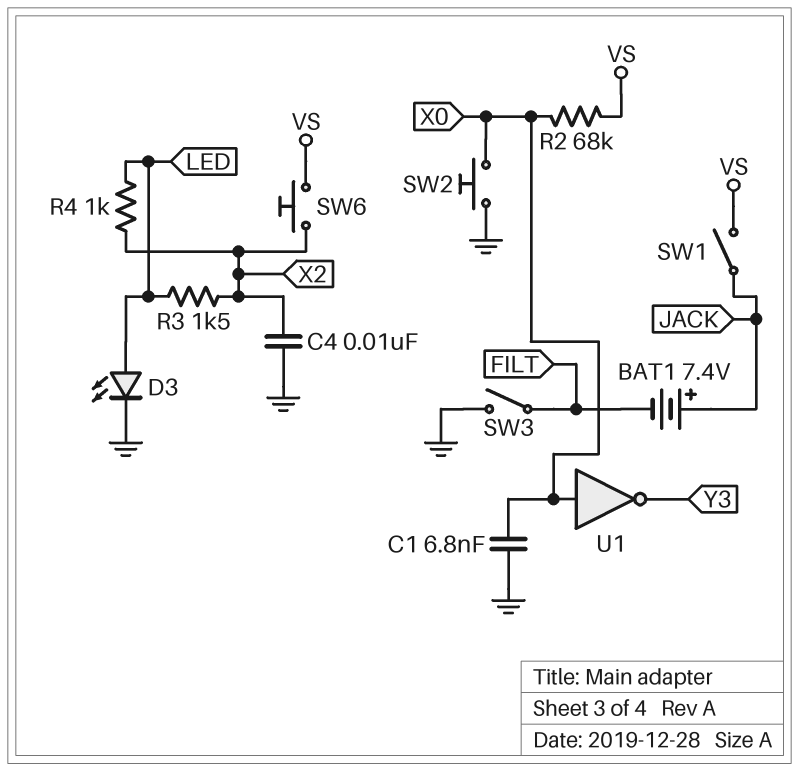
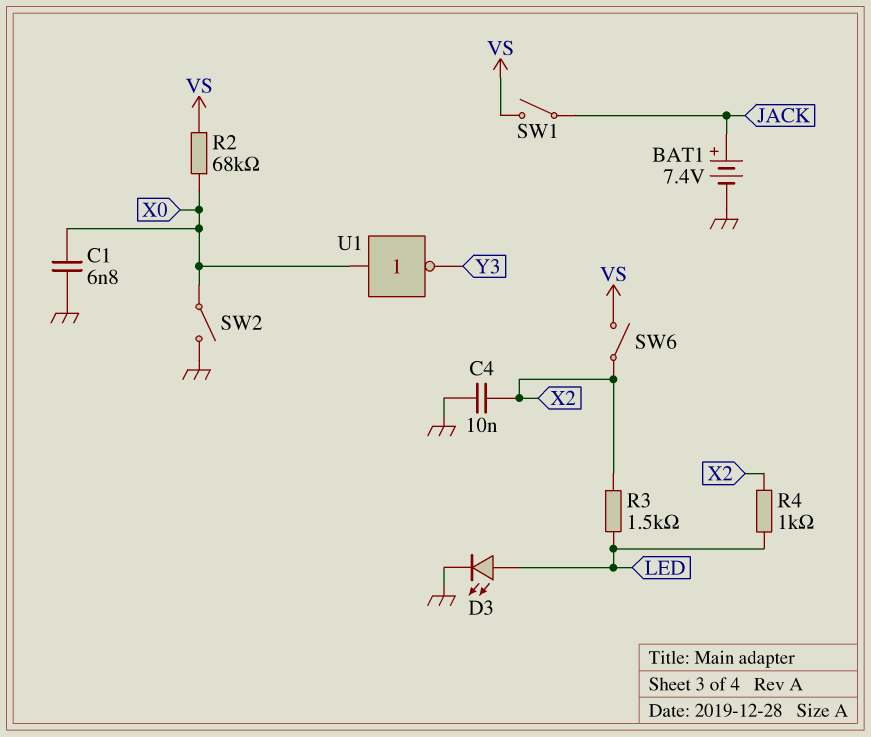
BAT1: 7.4V (plus JACK, minus FILT) -> 7.4V (plus JACK, minus GND)
SW2: button (GND, X0) -> switch (GND, X0)
SW3: switch (FILT, GND) -> none
SW6: button (VS, X2) -> switch (VS, X2)

